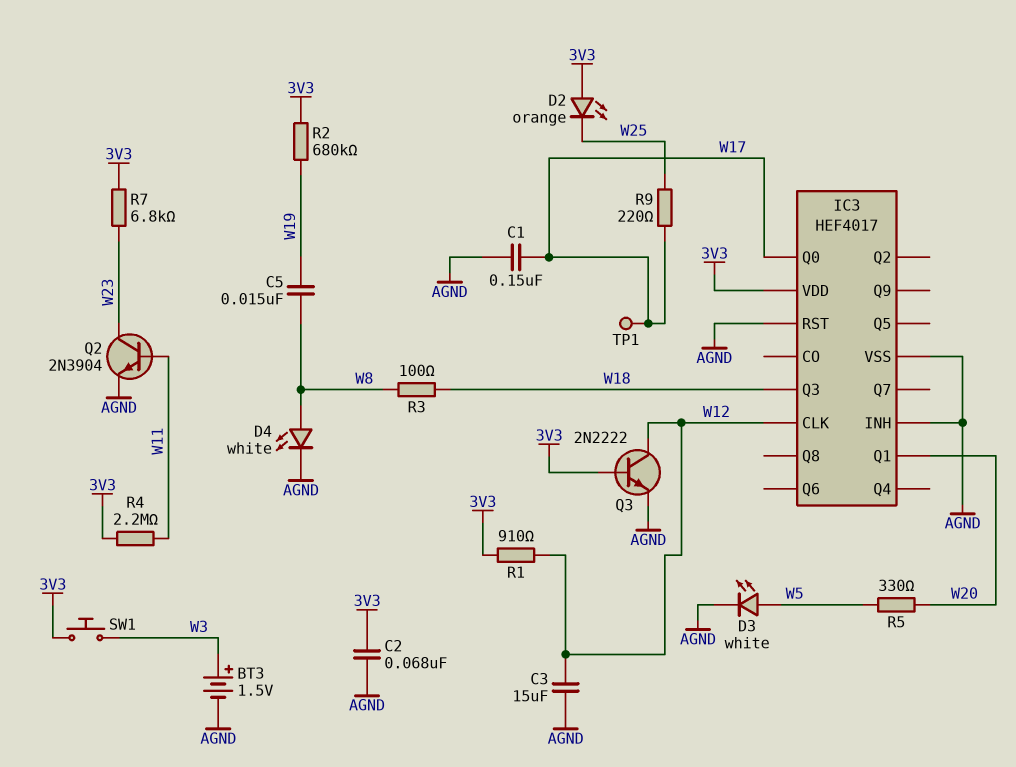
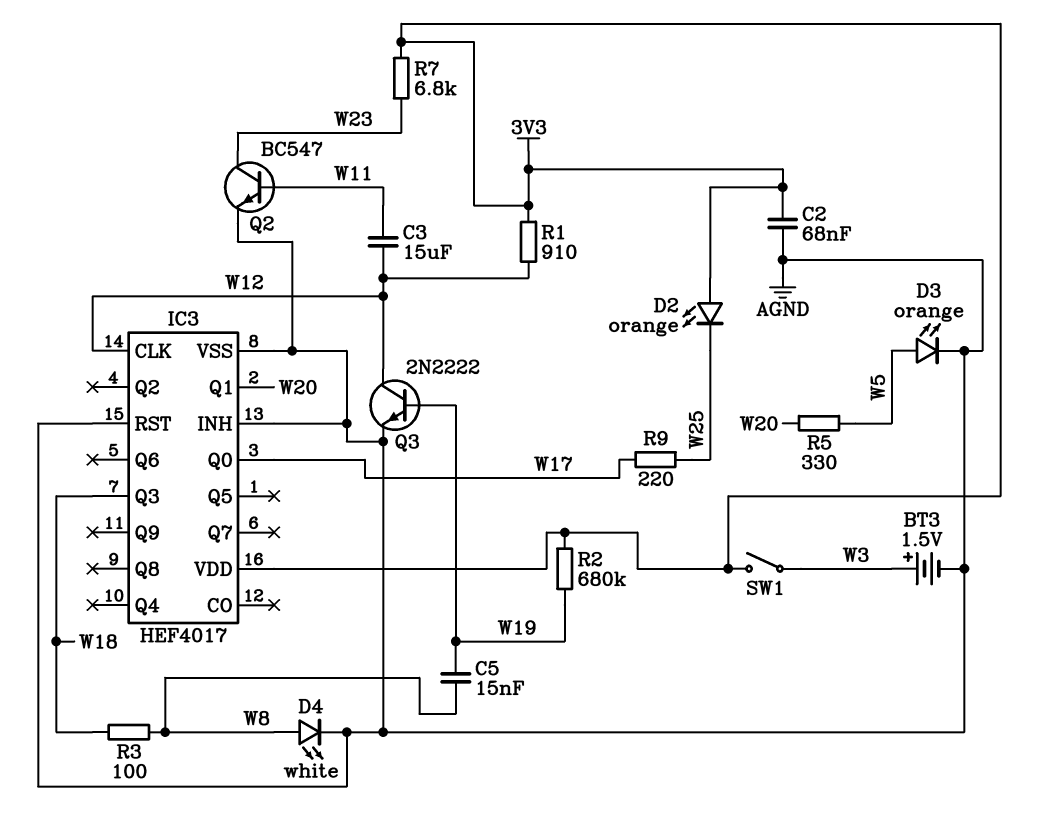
C1: 150nF (AGND, W17) -> none
C3: 15uF (AGND, W12) -> 15uF (W11, W12)
D3: LED white (A W5, K AGND) -> LED orange (A W5, K AGND)
Q2: NPN 2N3904 (B W11, C W23, E AGND) -> NPN BC547 (B W11, C W23, E AGND)
Q3: NPN 2N2222 (B 3V3, C W12, E AGND) -> NPN 2N2222 (B W19, C W12, E AGND)
R4: 2.2M (3V3, W11) -> none
SW1: button (3V3, W3) -> switch (3V3, W3)
TP1: test point (W17) -> none

